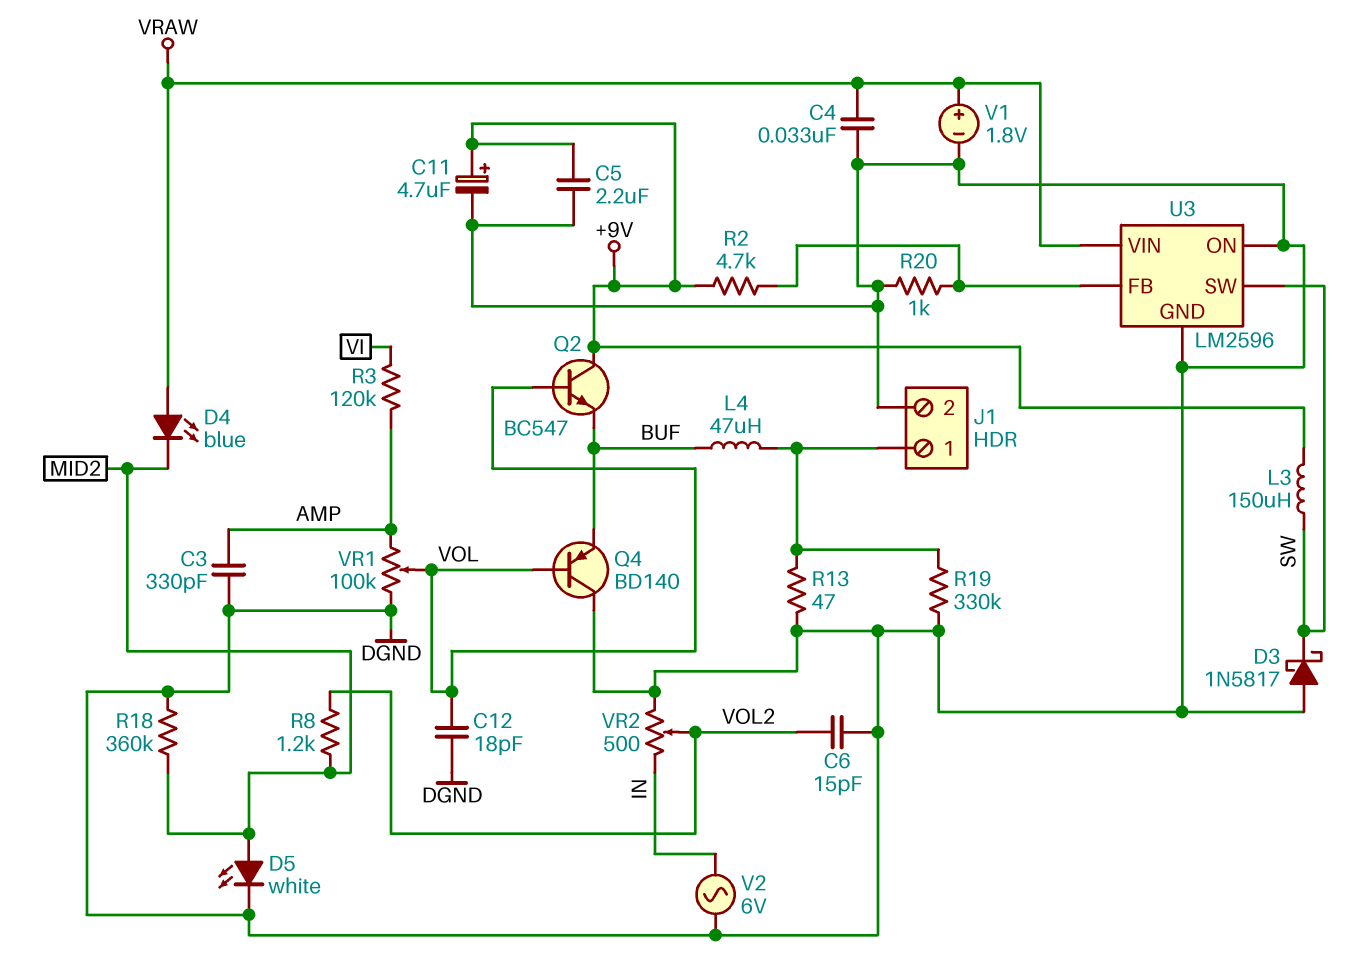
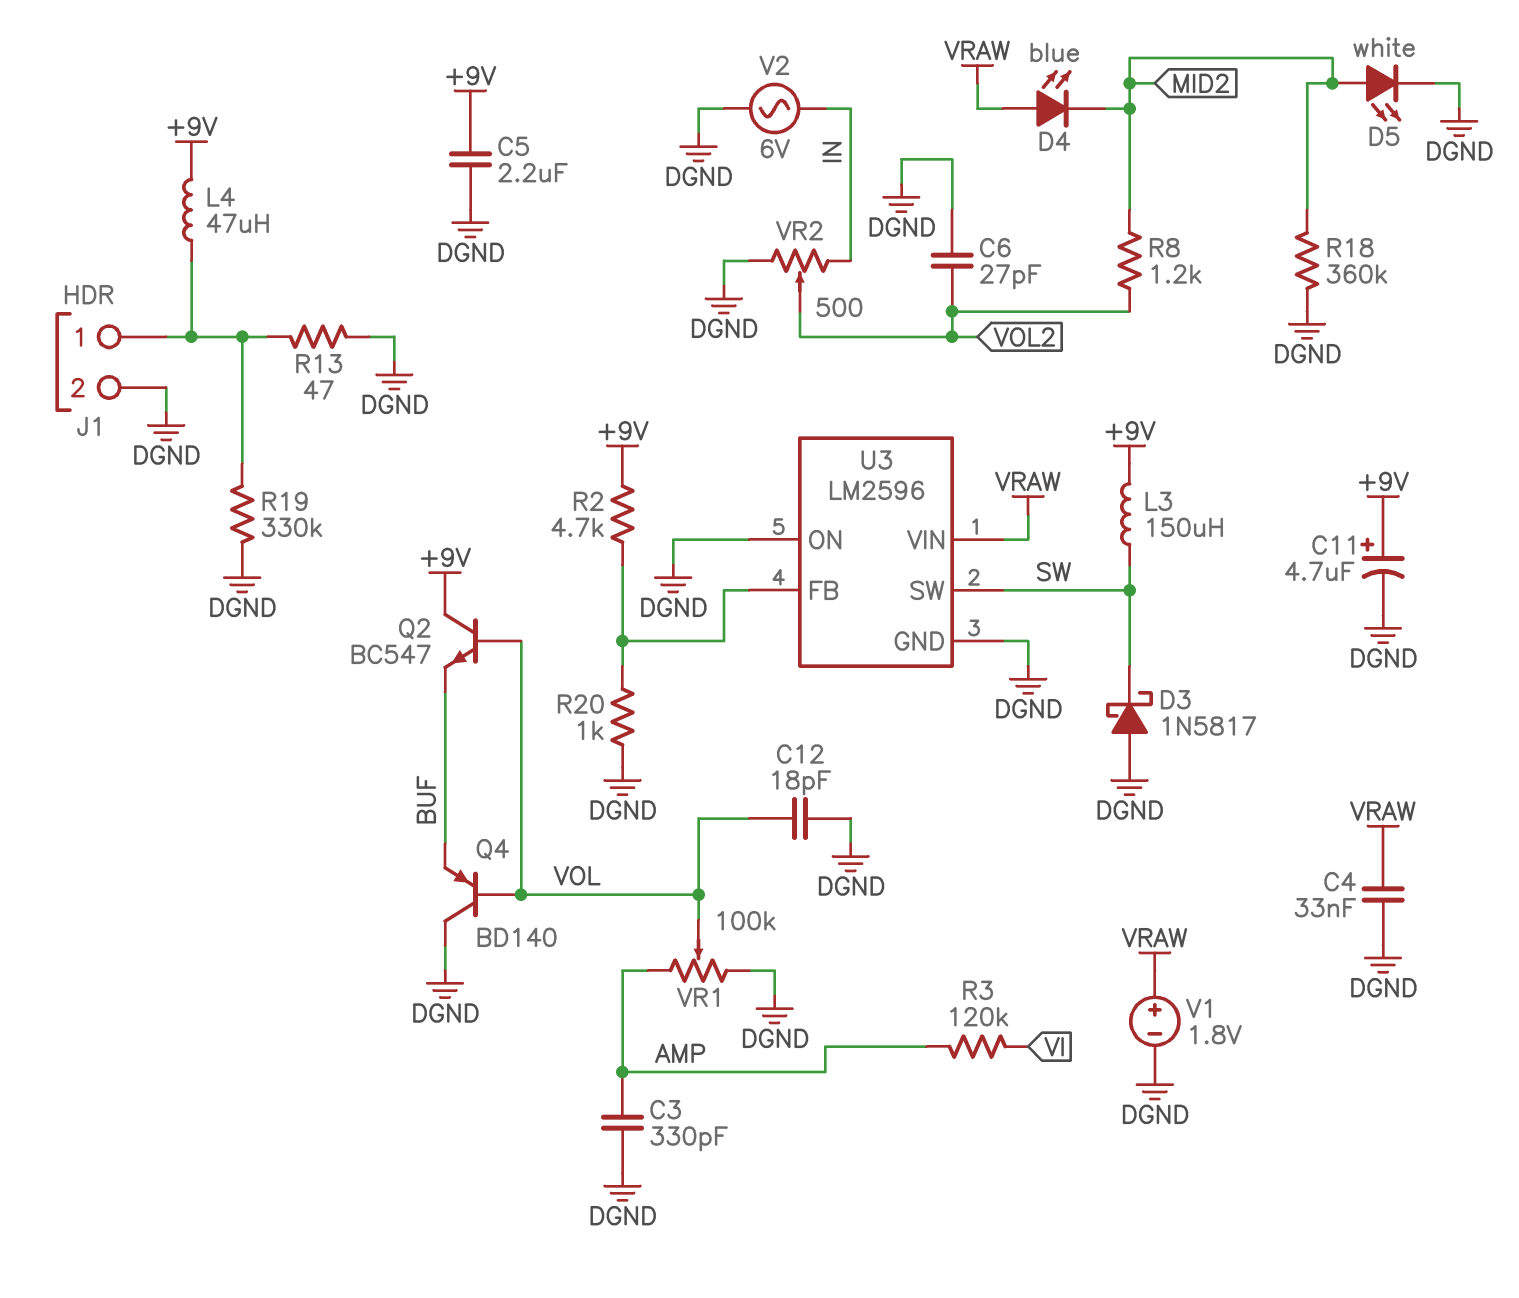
C6: 15pF (DGND, VOL2) -> 27pF (DGND, VOL2)
L4: 47uH (BUF, J1/1) -> 47uH (+9V, J1/1)

